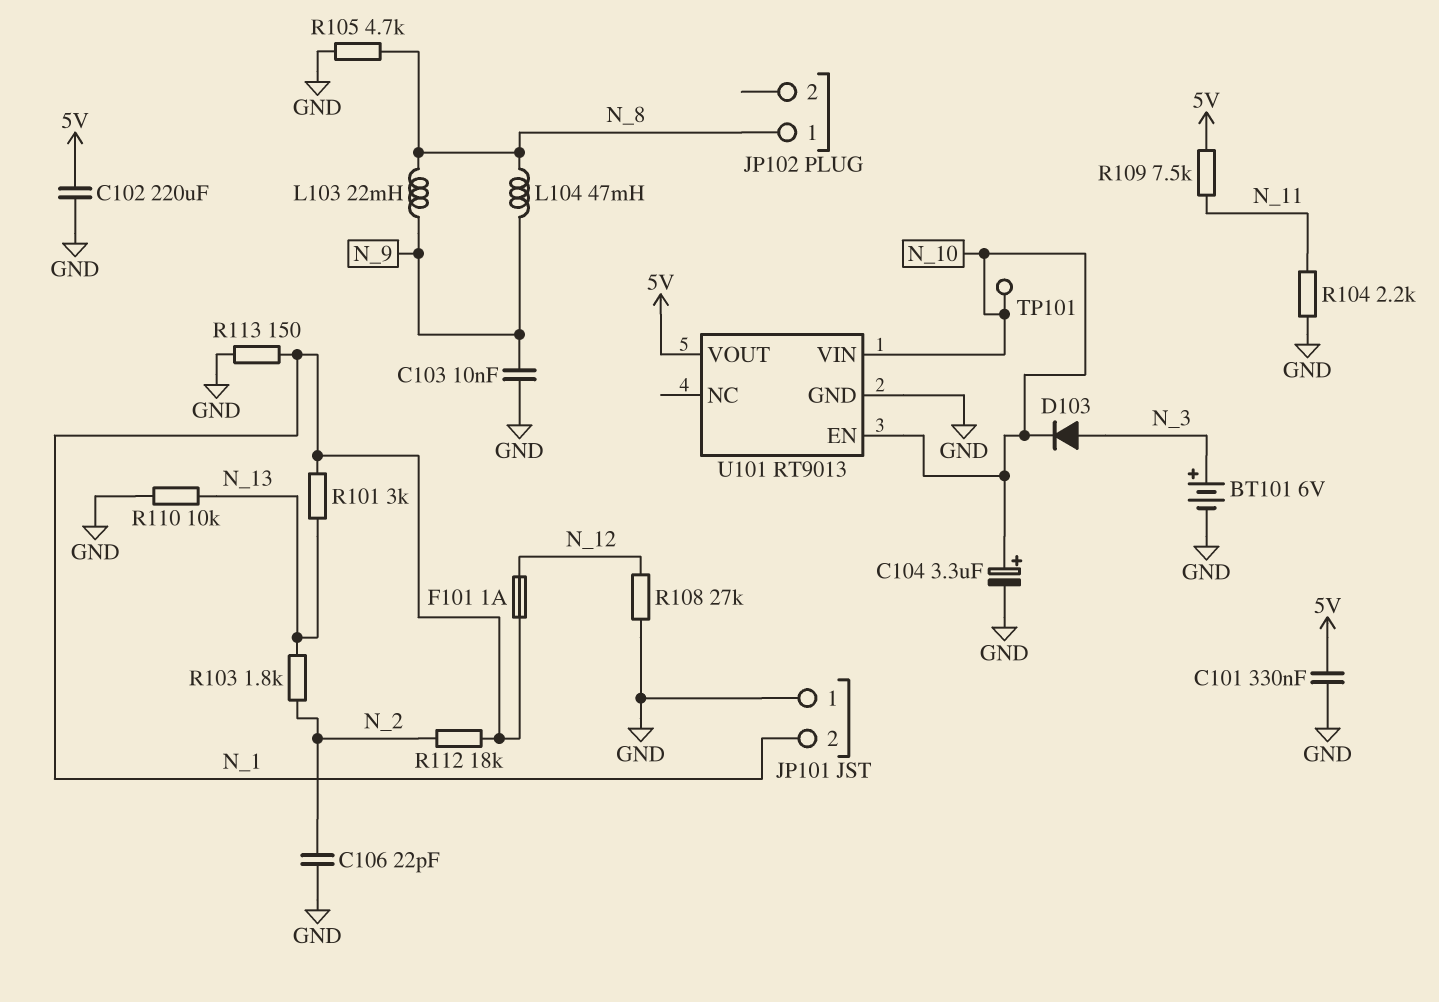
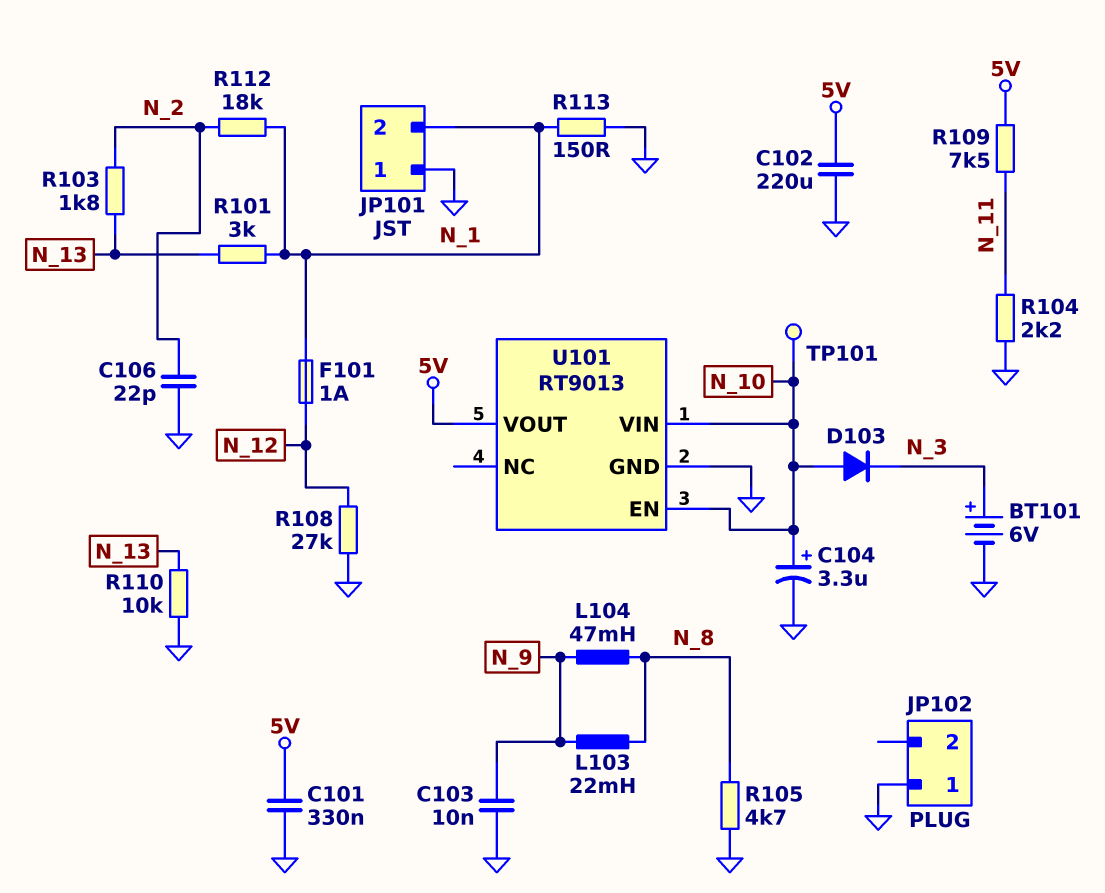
D103: diode (A N_3, K N_10) -> diode (A N_10, K N_3)
JP102 pin 1: N_8 -> GND

